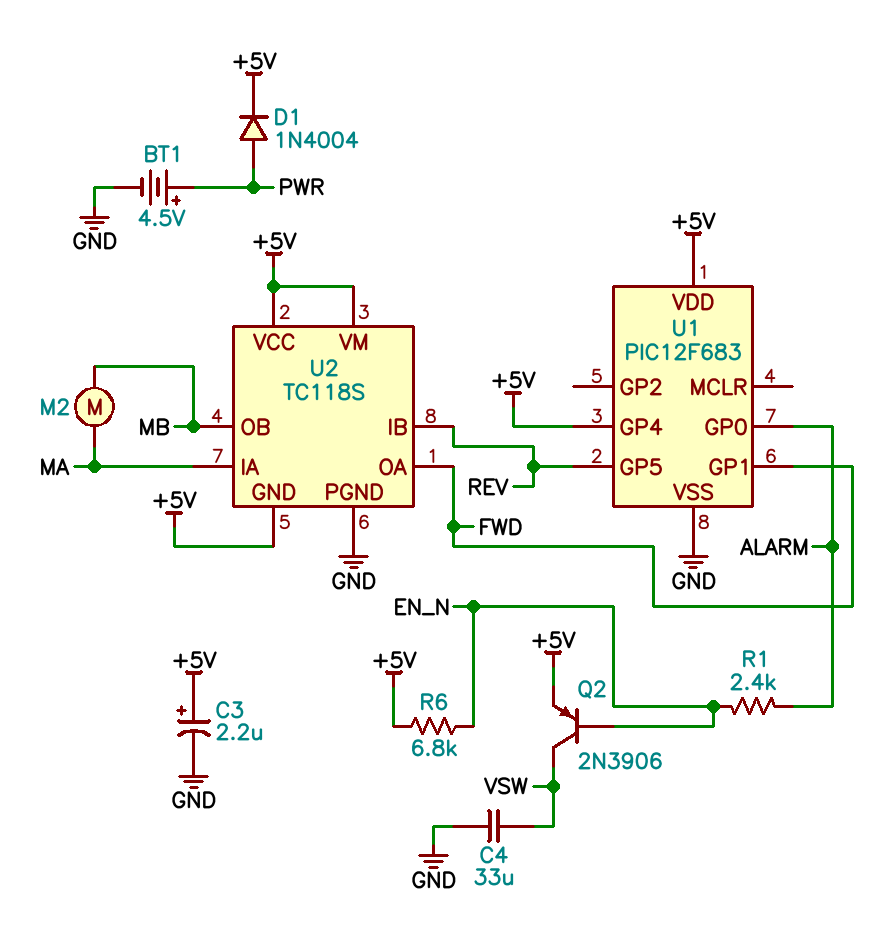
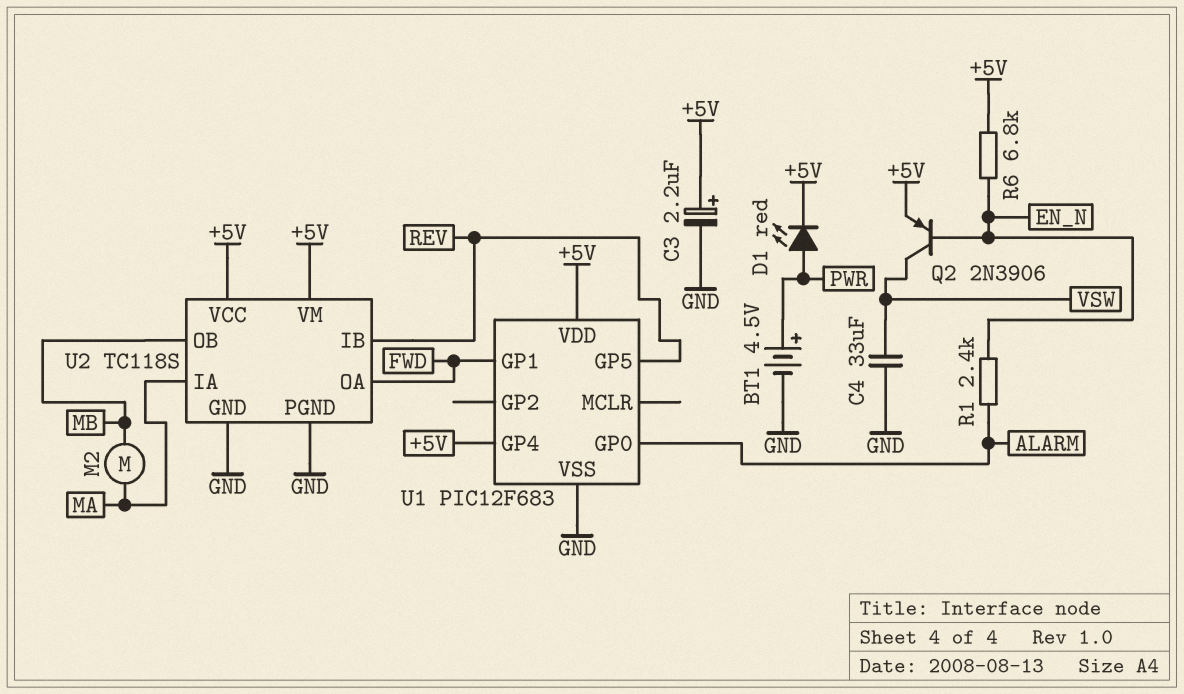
D1: diode 1N4004 (A PWR, K +5V) -> LED red (A PWR, K +5V)
U2 pin GND: +5V -> GND

